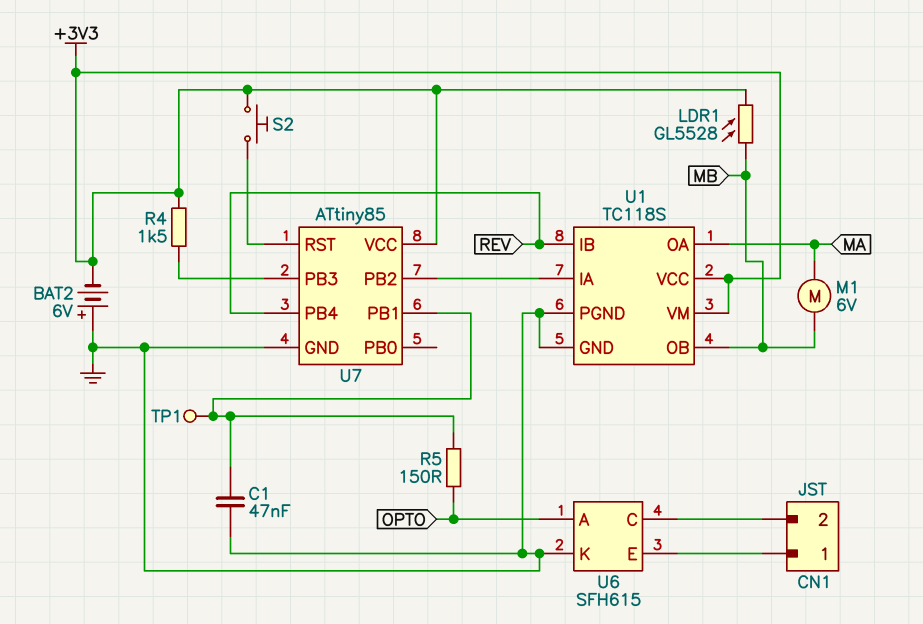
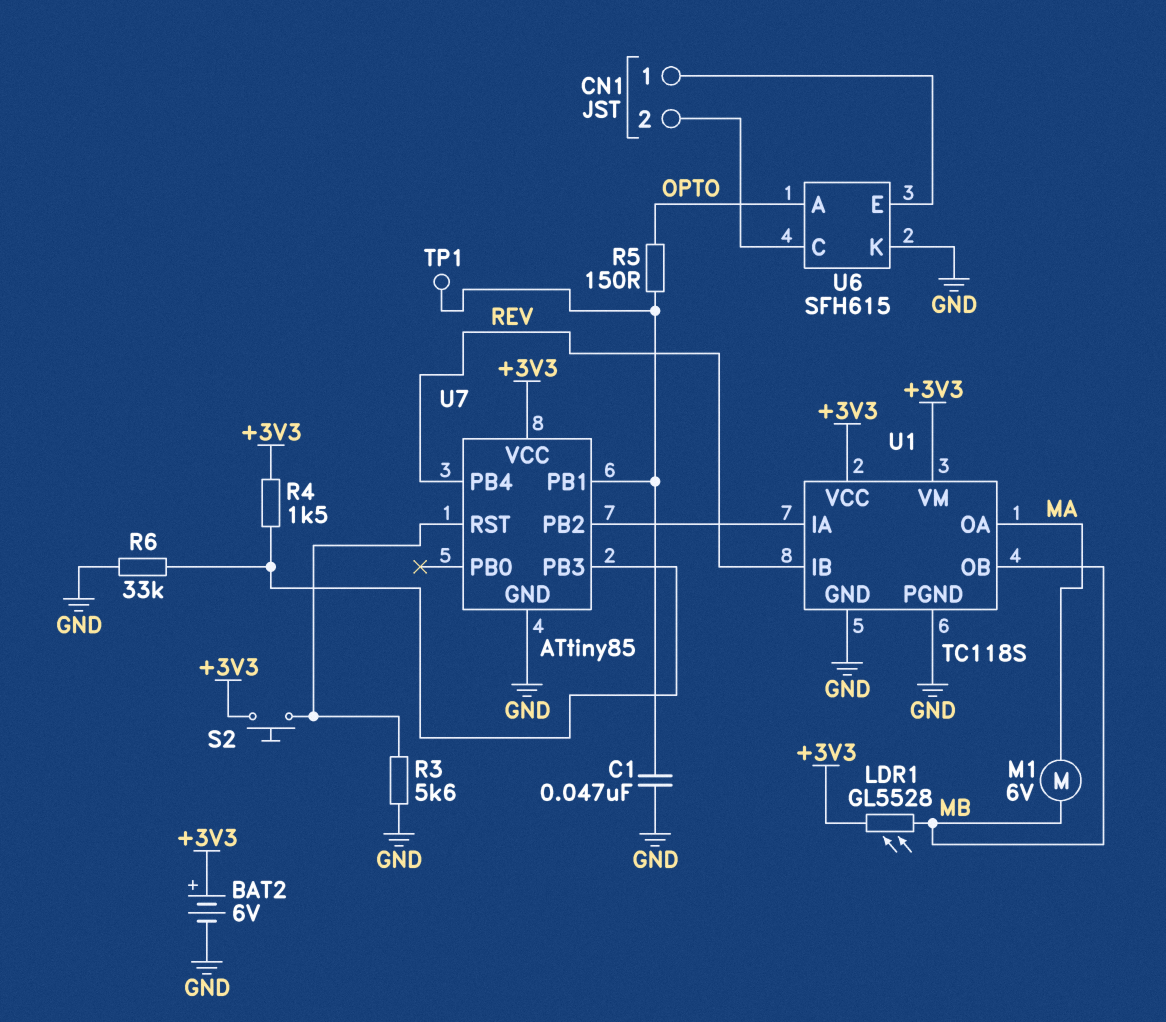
BAT2: 6V (plus GND, minus +3V3) -> 6V (plus +3V3, minus GND)
R3: none -> 5.6k (GND, U7/RST)
R6: none -> 33k (GND, U7/PB3)

